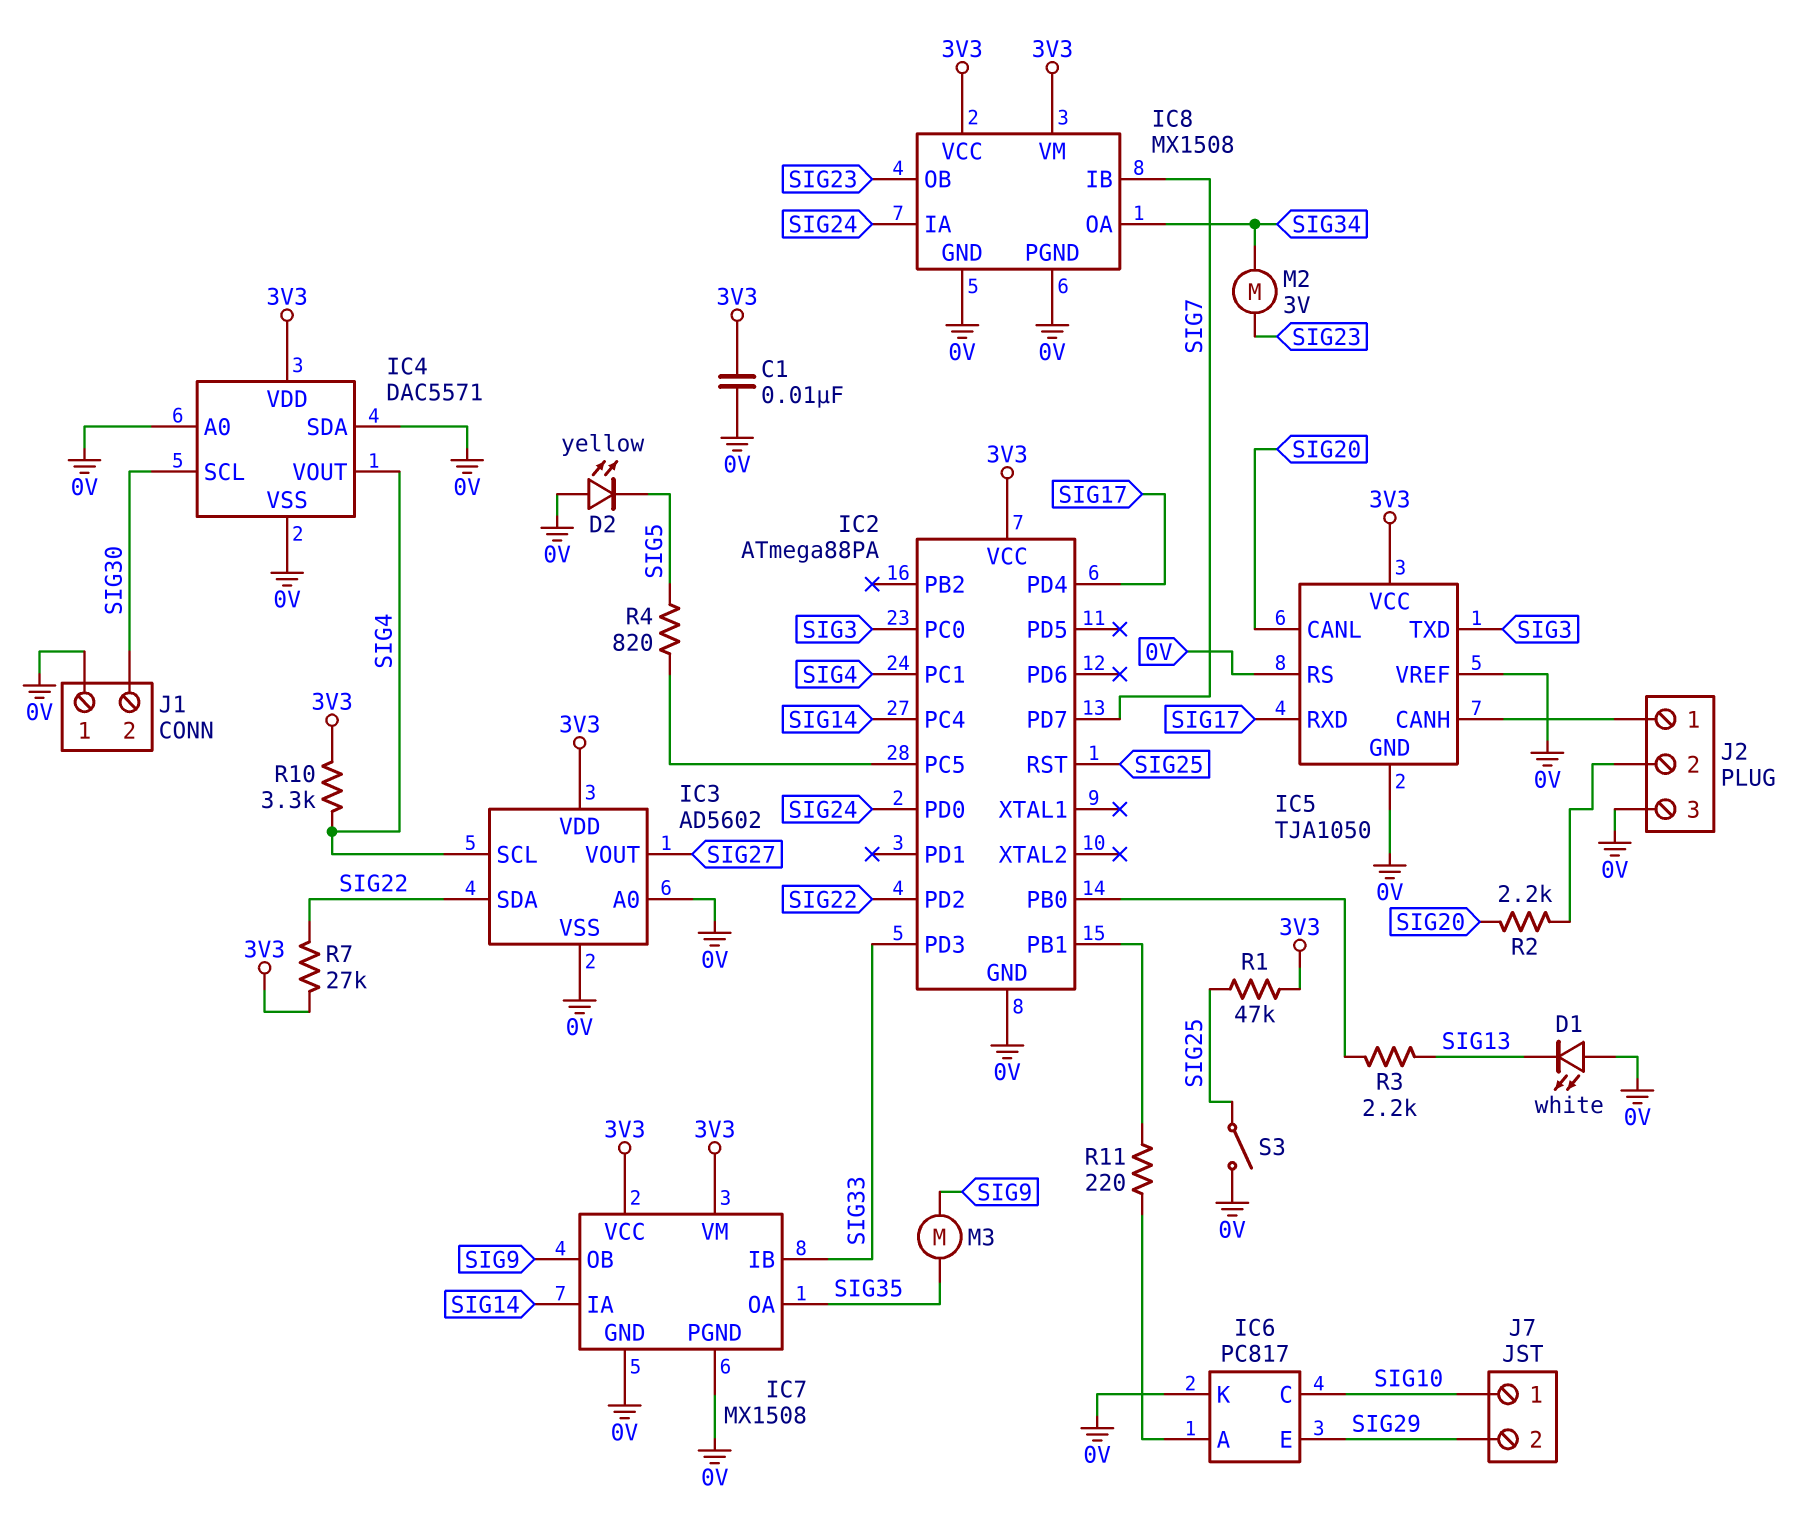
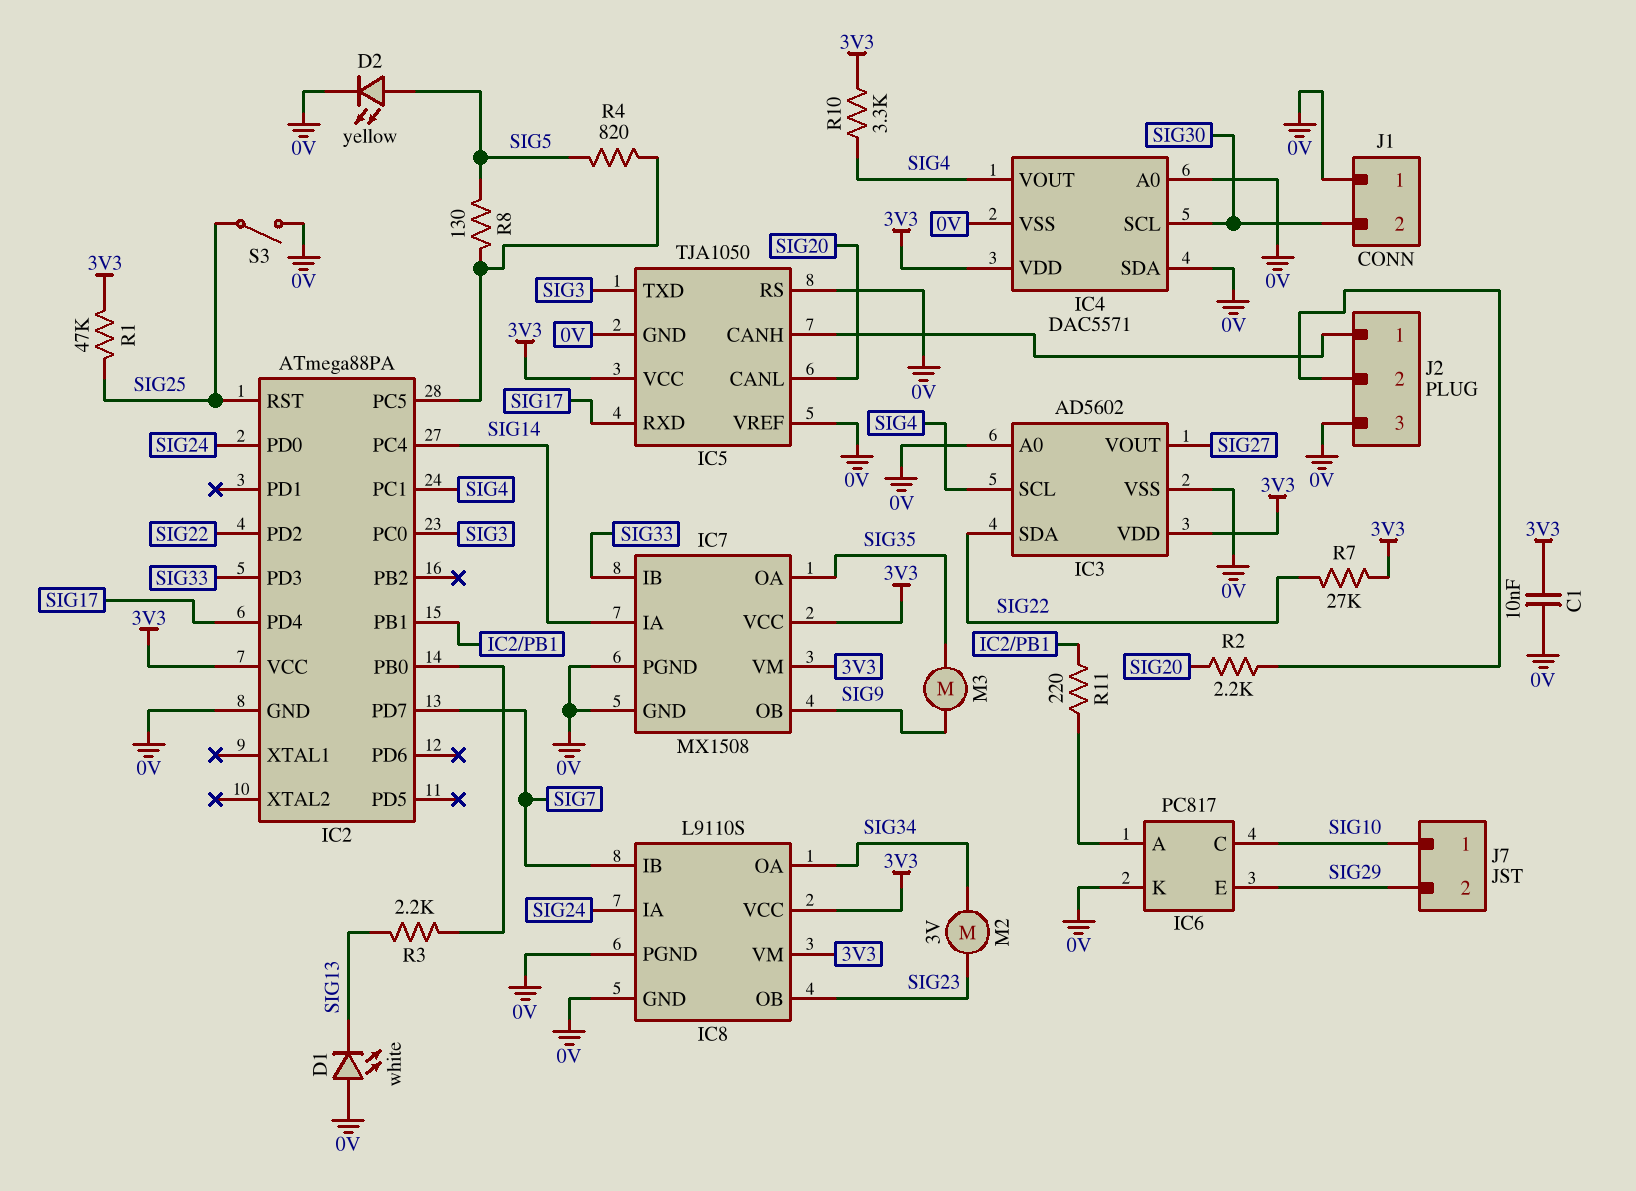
D2: LED yellow (A 0V, K SIG5) -> LED yellow (A SIG5, K 0V)
IC8: MX1508 -> L9110S
R8: none -> 130 (IC2/PC5, SIG5)

